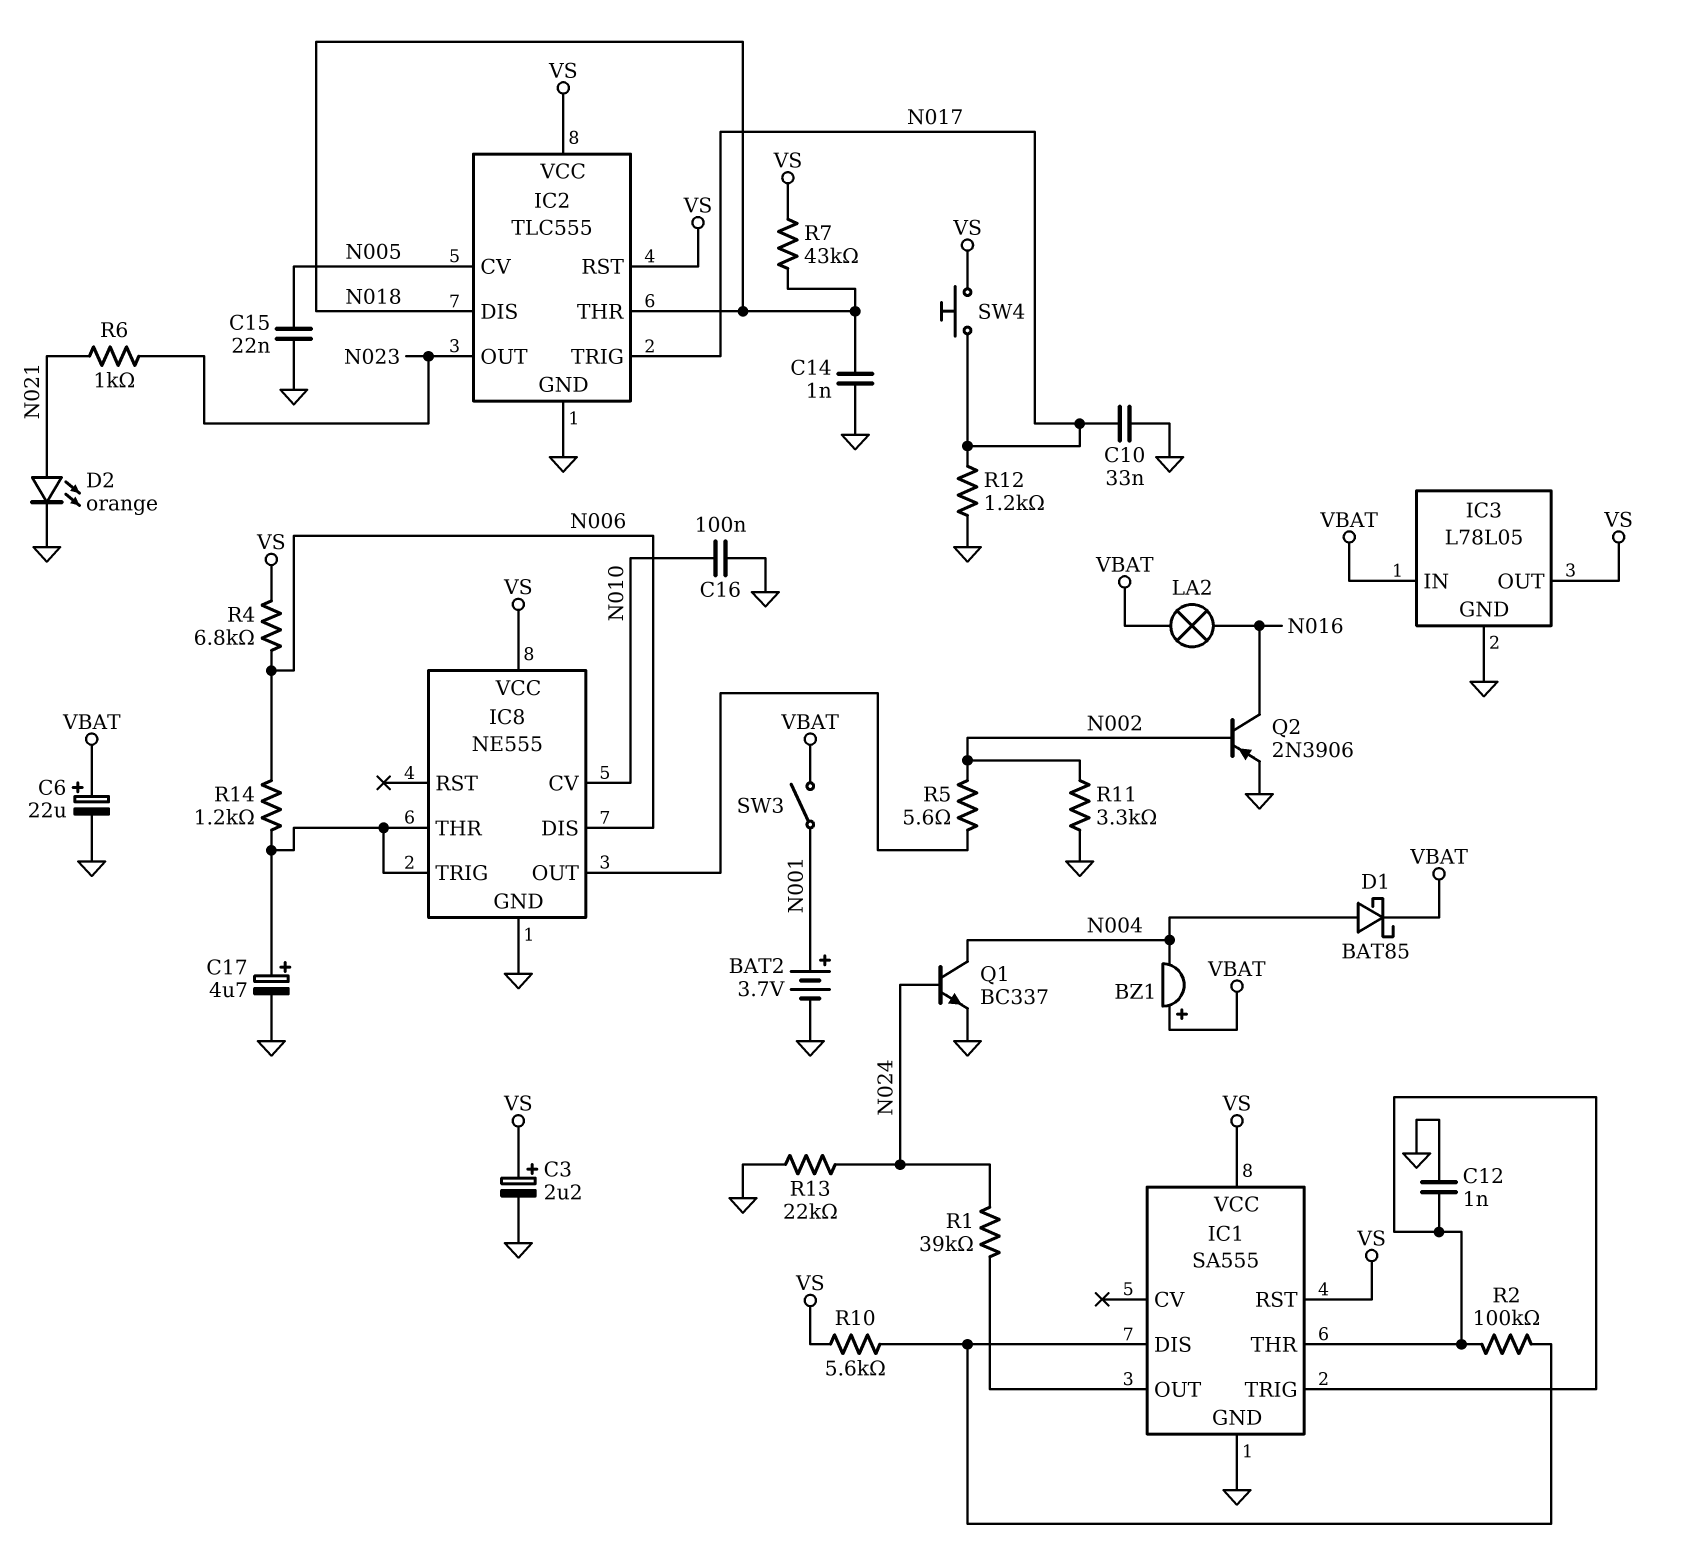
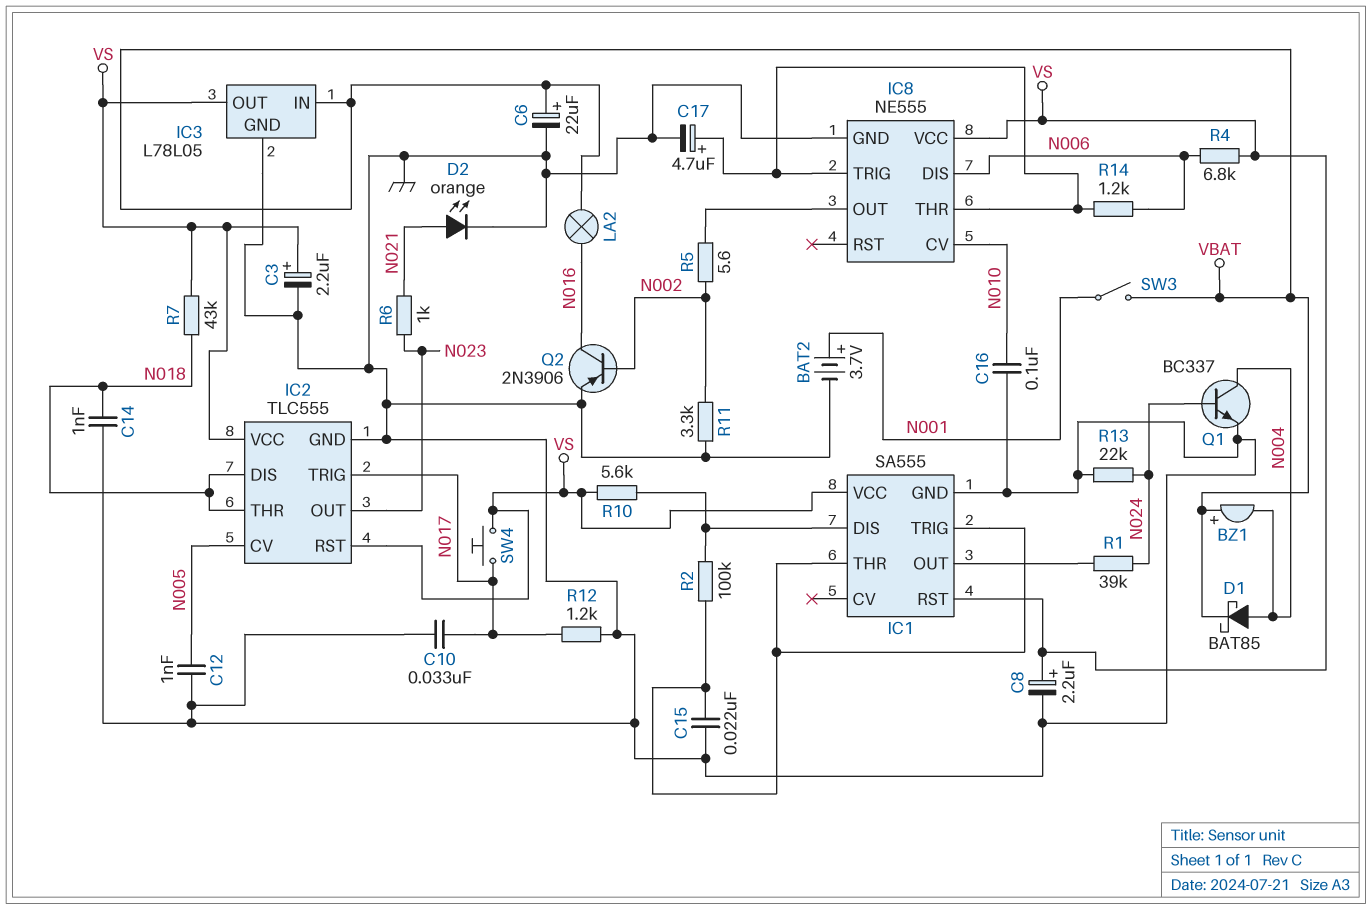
C8: none -> 2.2uF (plus VS, minus GND)
C12: 1nF (GND, IC1/THR) -> 1nF (GND, N005)
C15: 22nF (GND, N005) -> 22nF (GND, IC1/THR)

